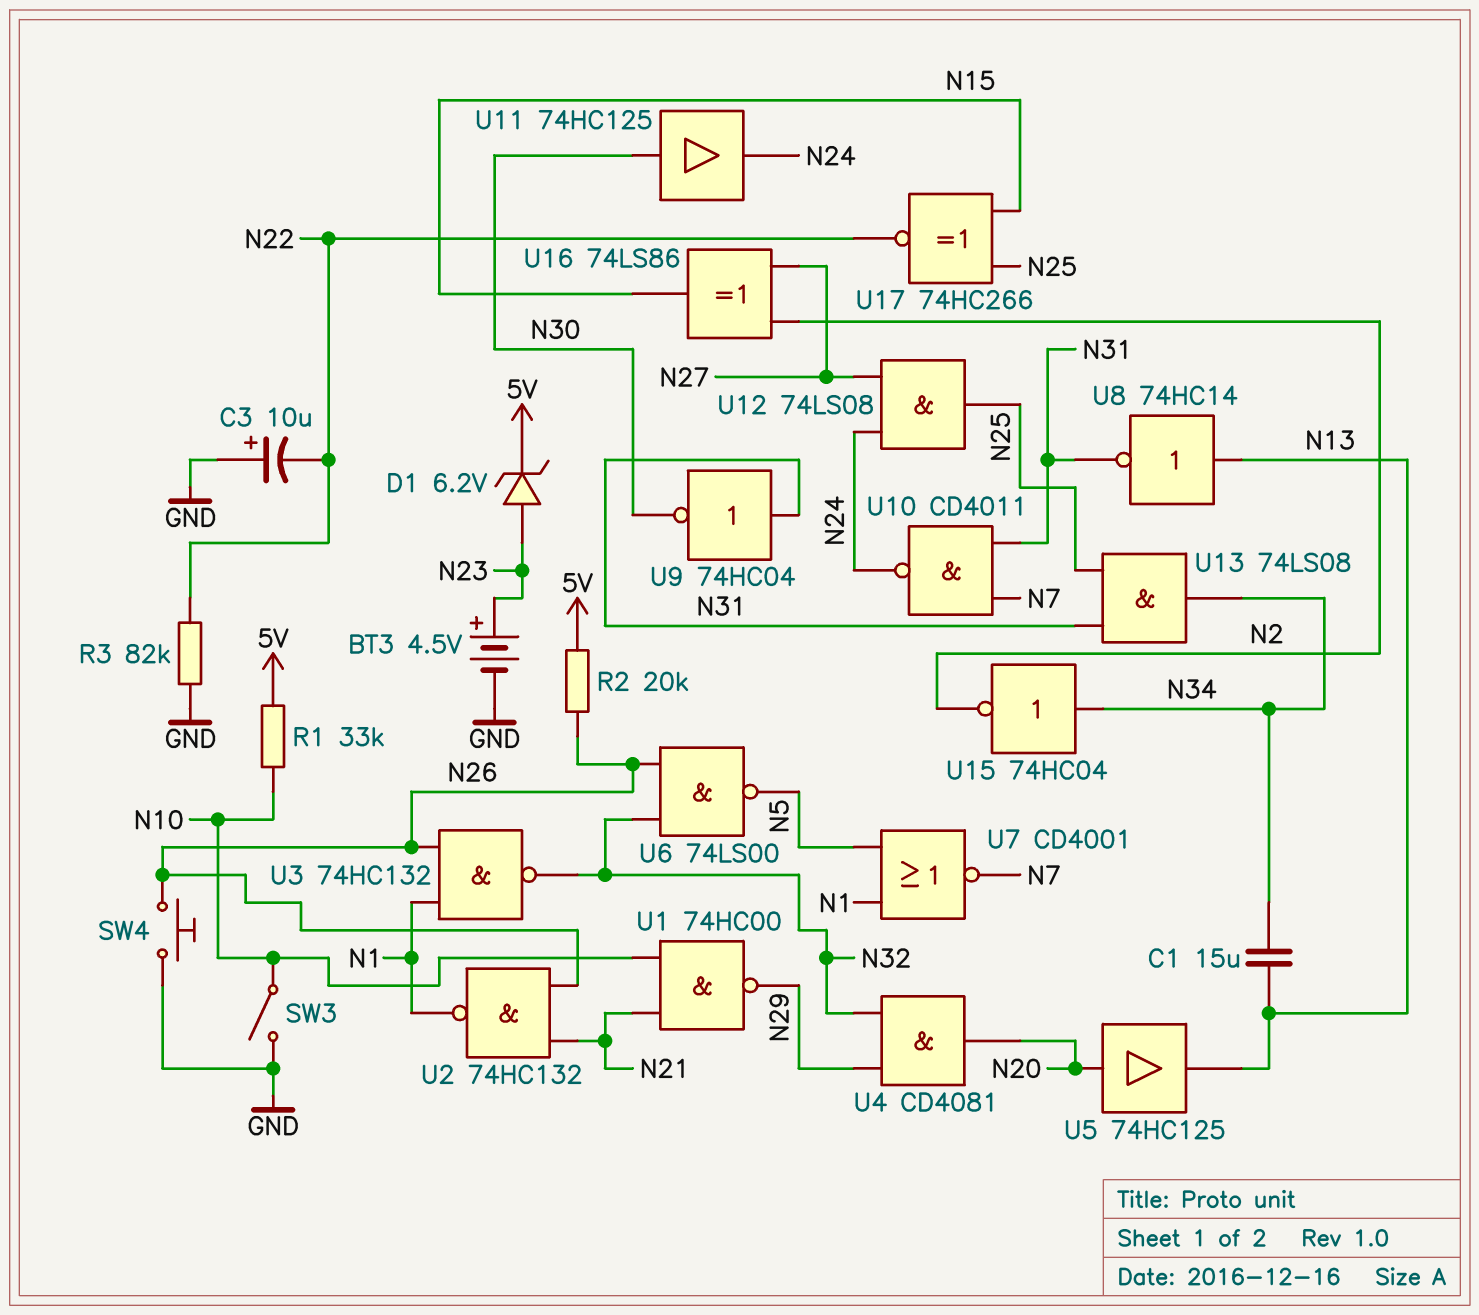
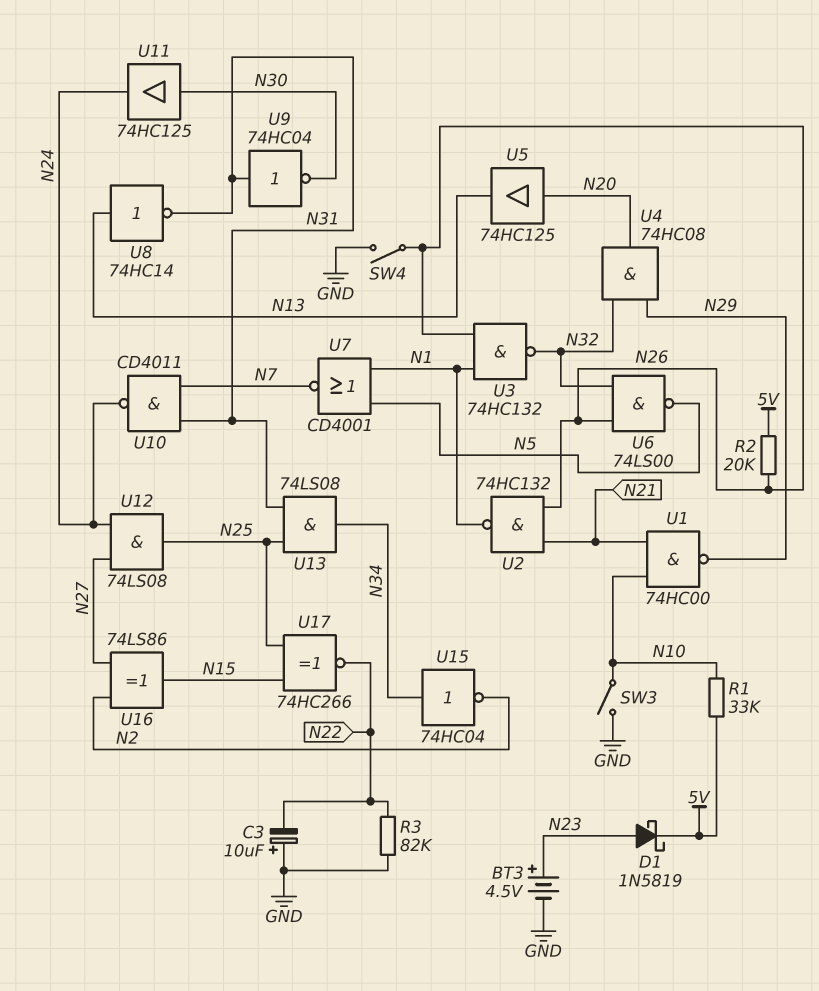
C1: 15uF (N13, N34) -> none
D1: zener 6.2V (A N23, K 5V) -> schottky 1N5819 (A N23, K 5V)
SW4: button (GND, N26) -> switch (GND, N26)
U4: AND CD4081 (in N29, in N32, out N20) -> AND 74HC08 (in N29, in N32, out N20)

